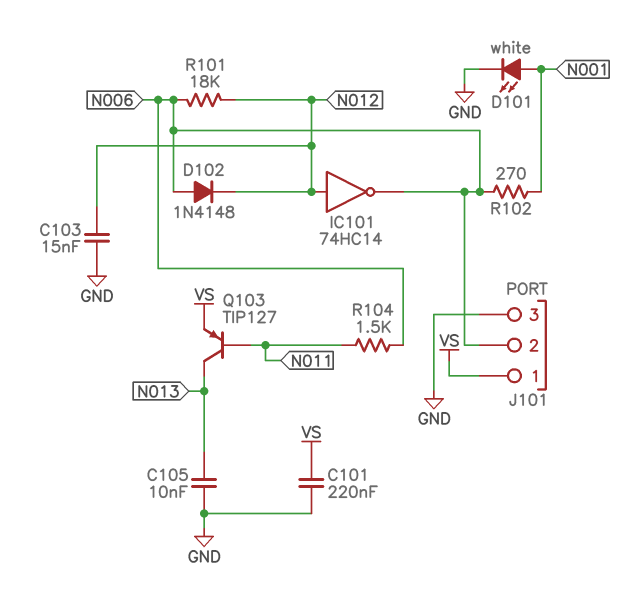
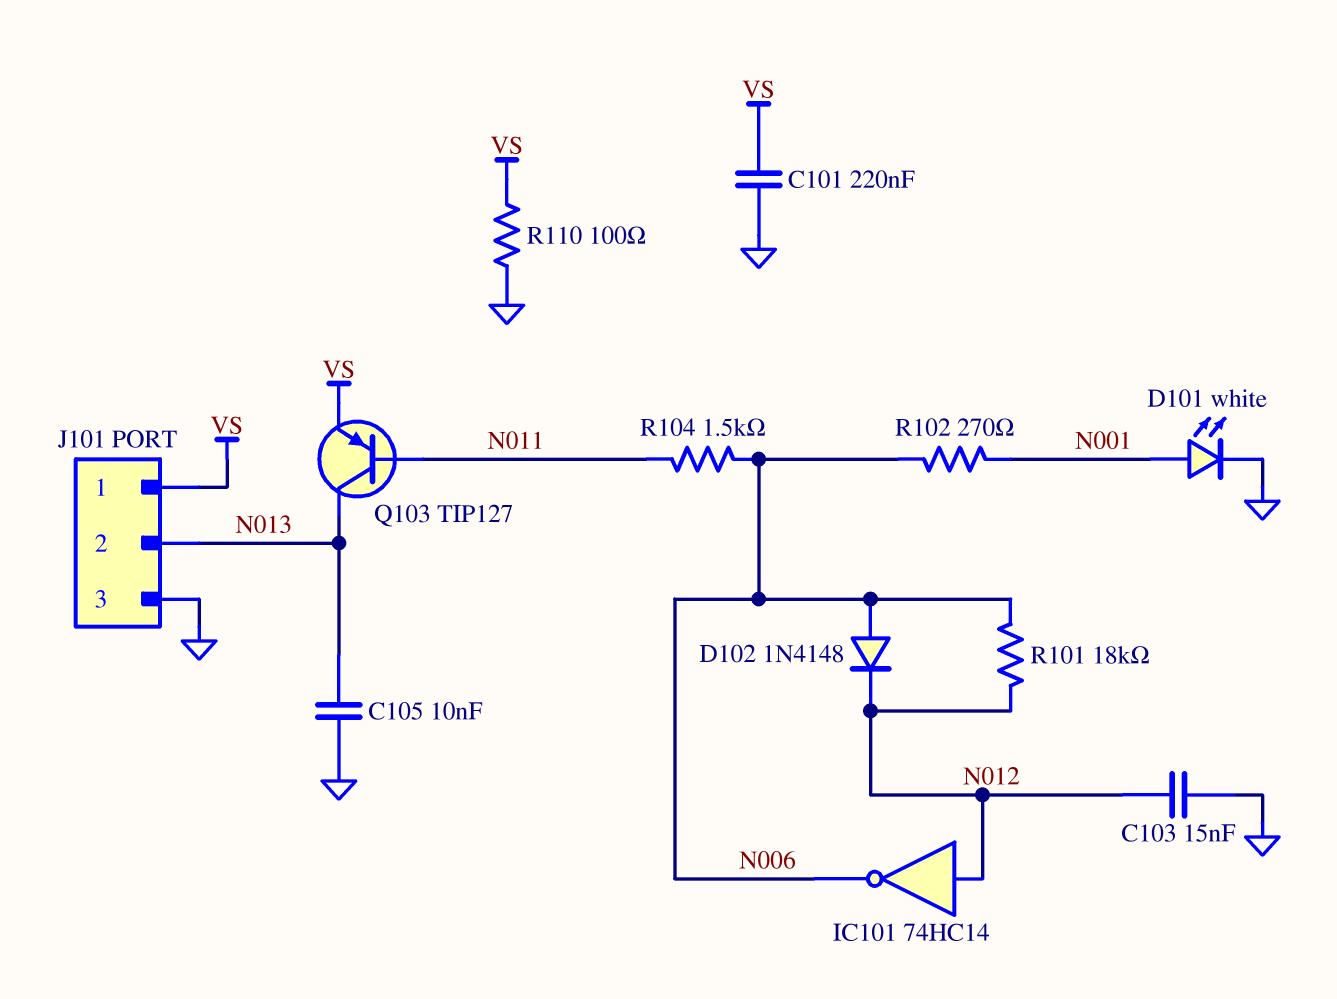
J101 pin 2: N006 -> N013
R110: none -> 100 (GND, VS)

